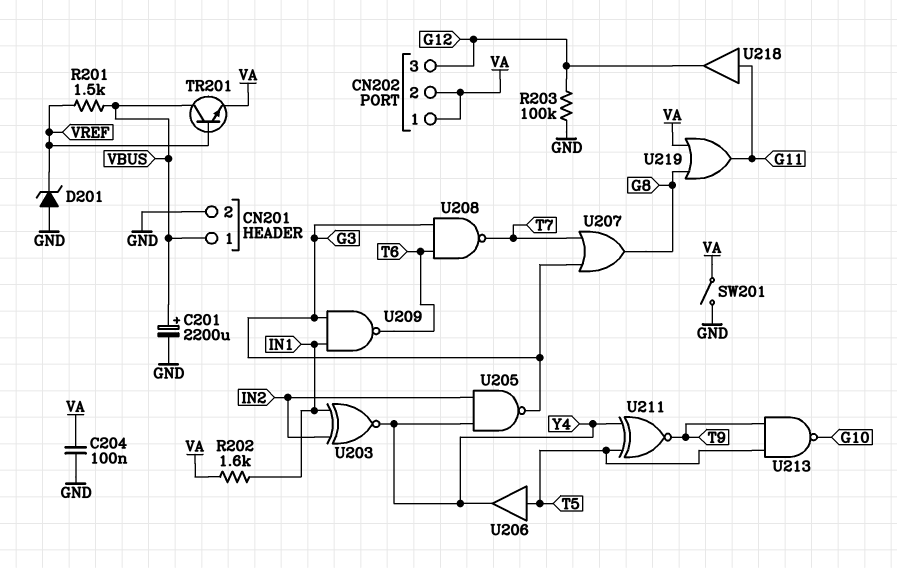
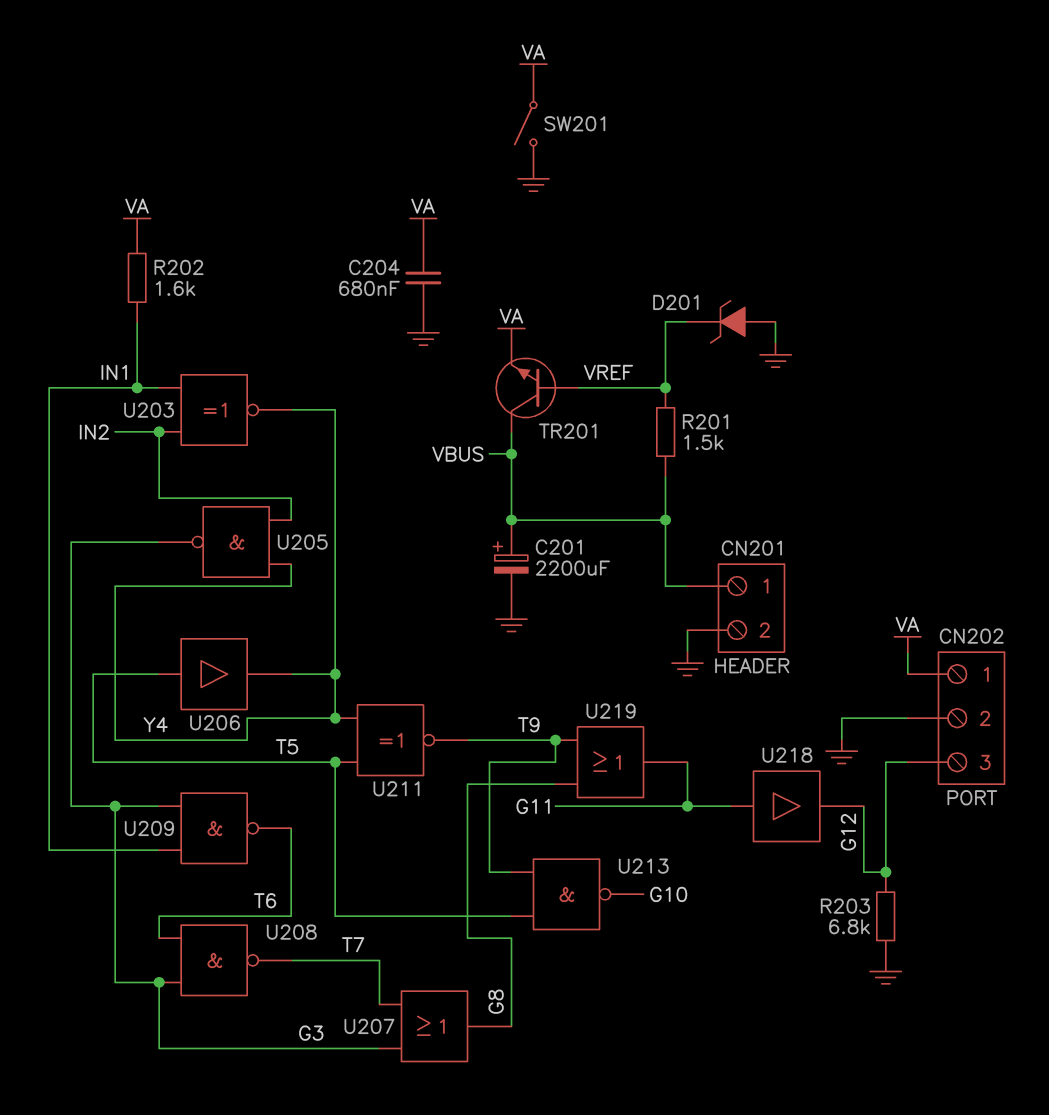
C204: 100nF (GND, VA) -> 680nF (GND, VA)
CN202 pin 2: VA -> GND
R203: 100k (G12, GND) -> 6.8k (G12, GND)
U219: OR (in G8, in VA, out G11) -> OR (in G8, in T9, out G11)

